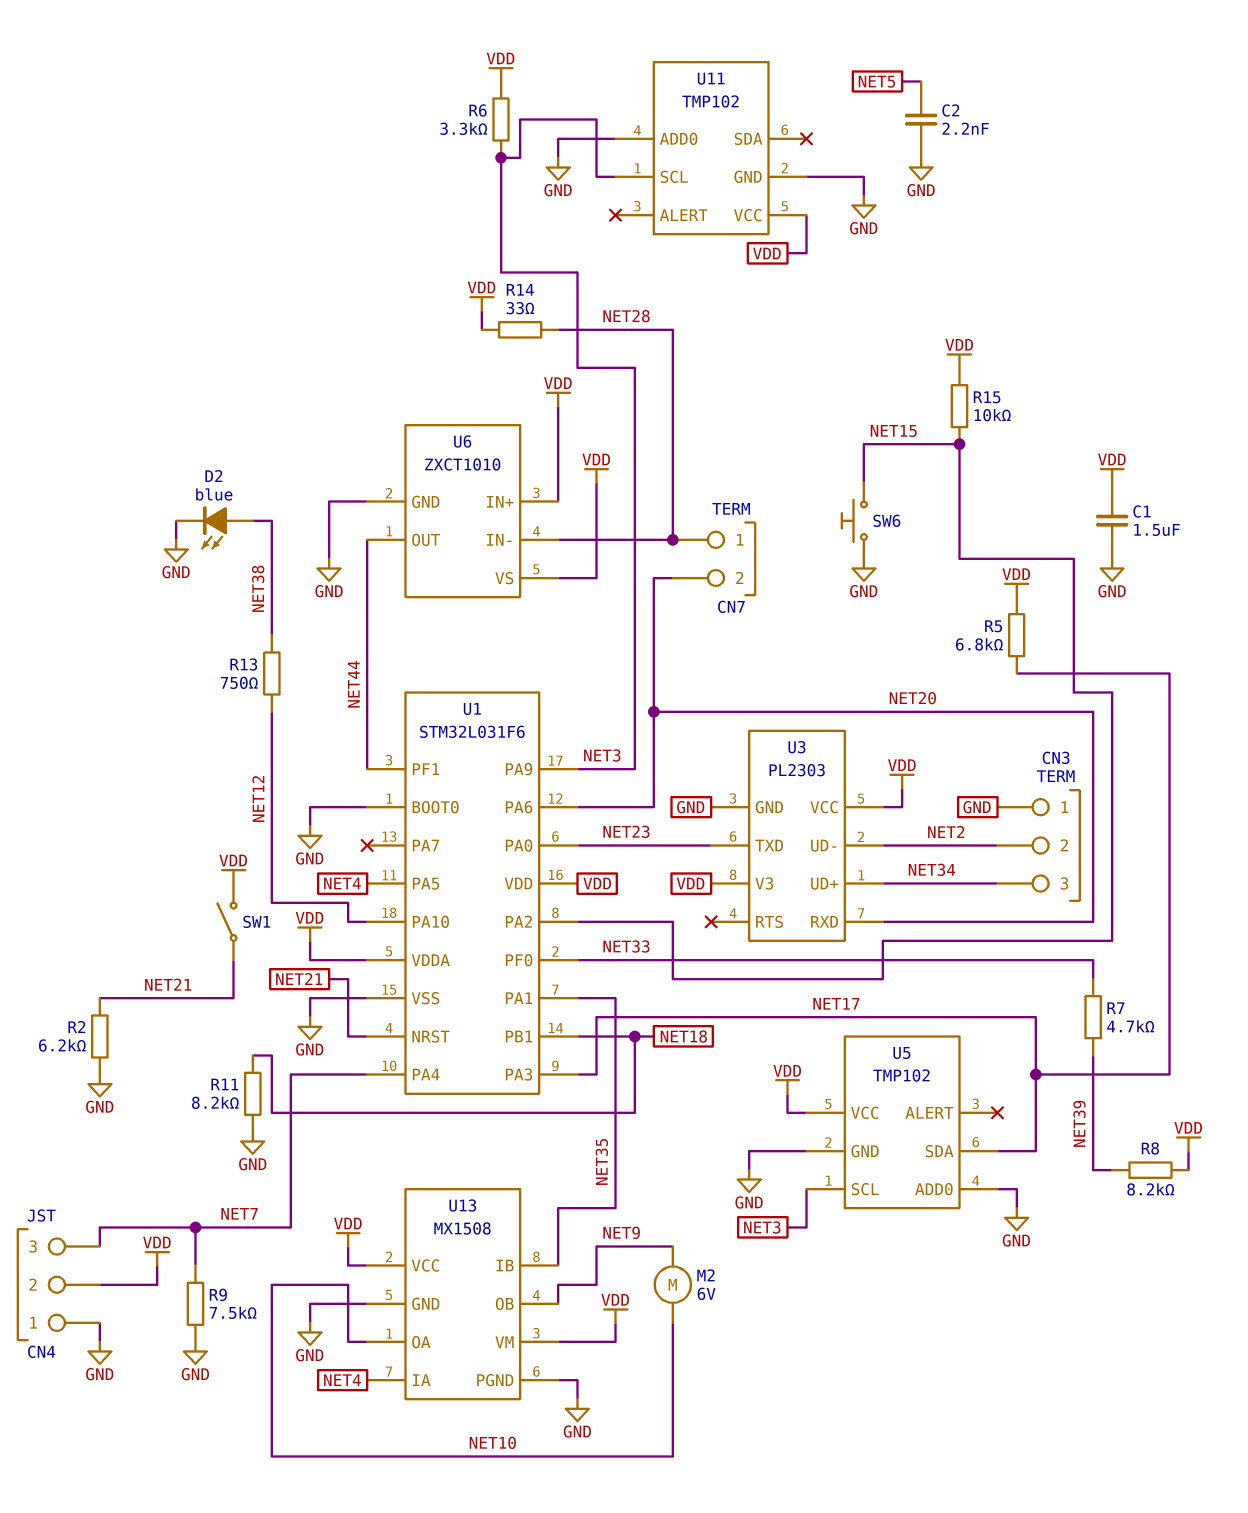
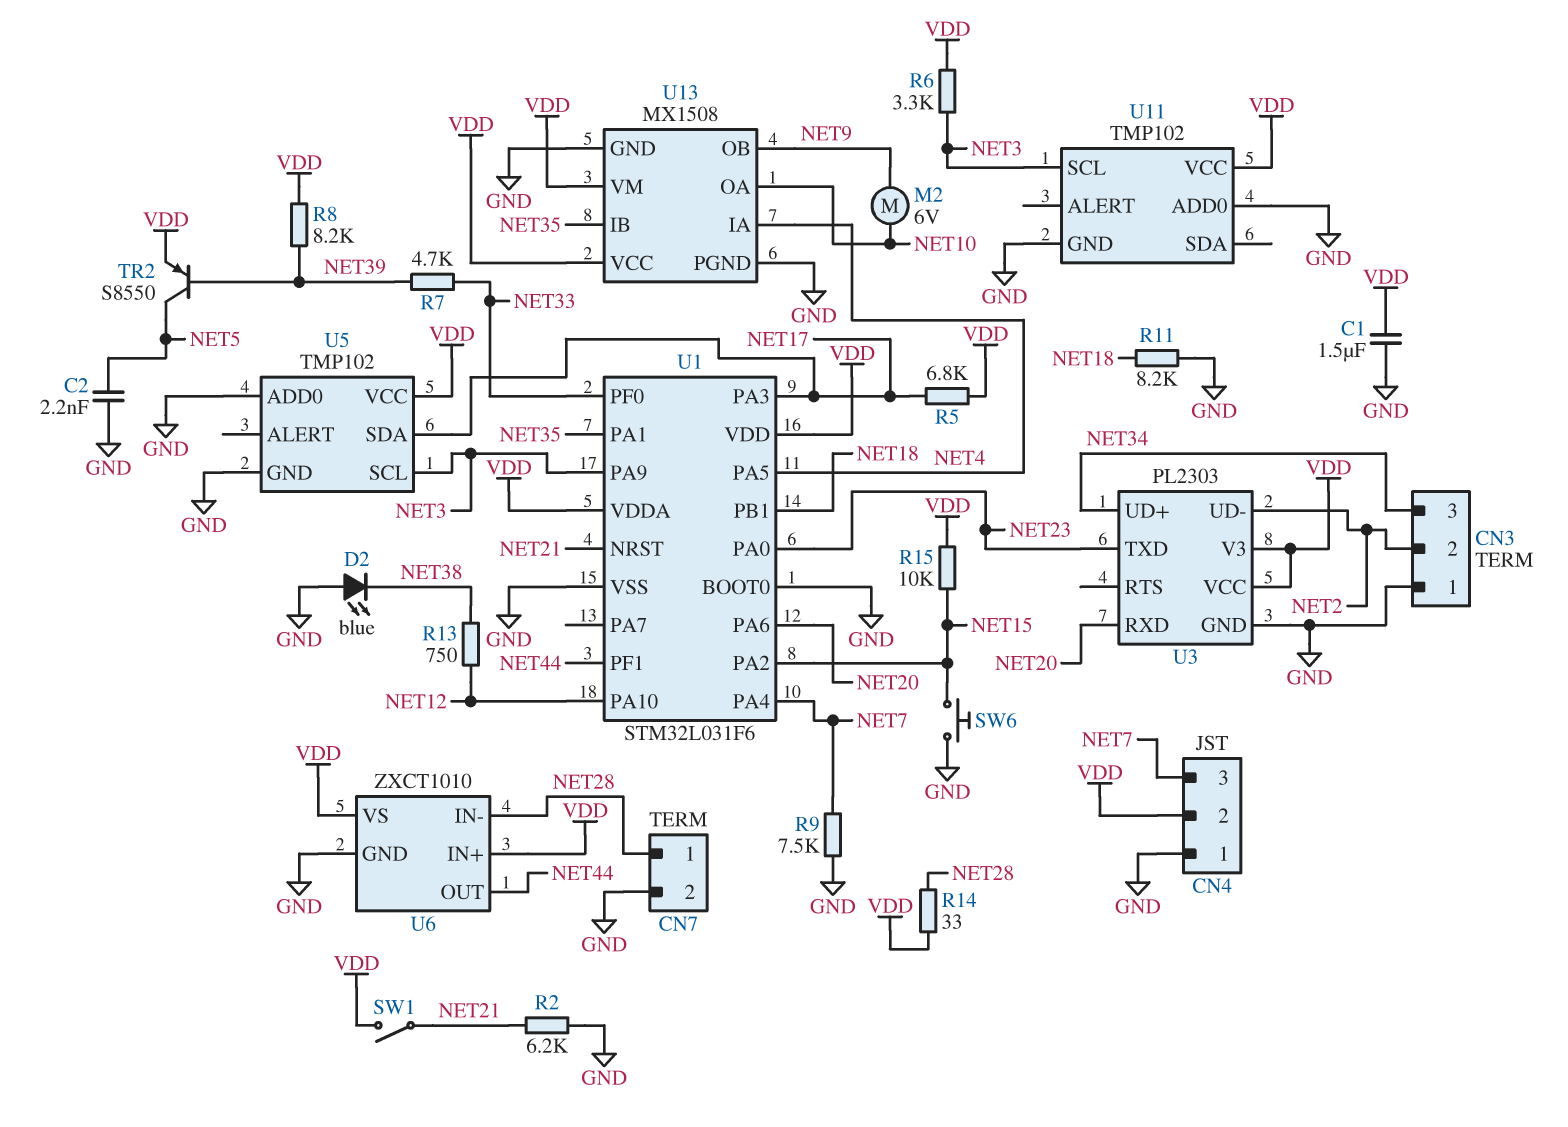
CN7 pin 2: NET20 -> GND
D2: LED blue (A NET38, K GND) -> LED blue (A GND, K NET38)
TR2: none -> PNP S8550 (B NET39, C NET5, E VDD)

